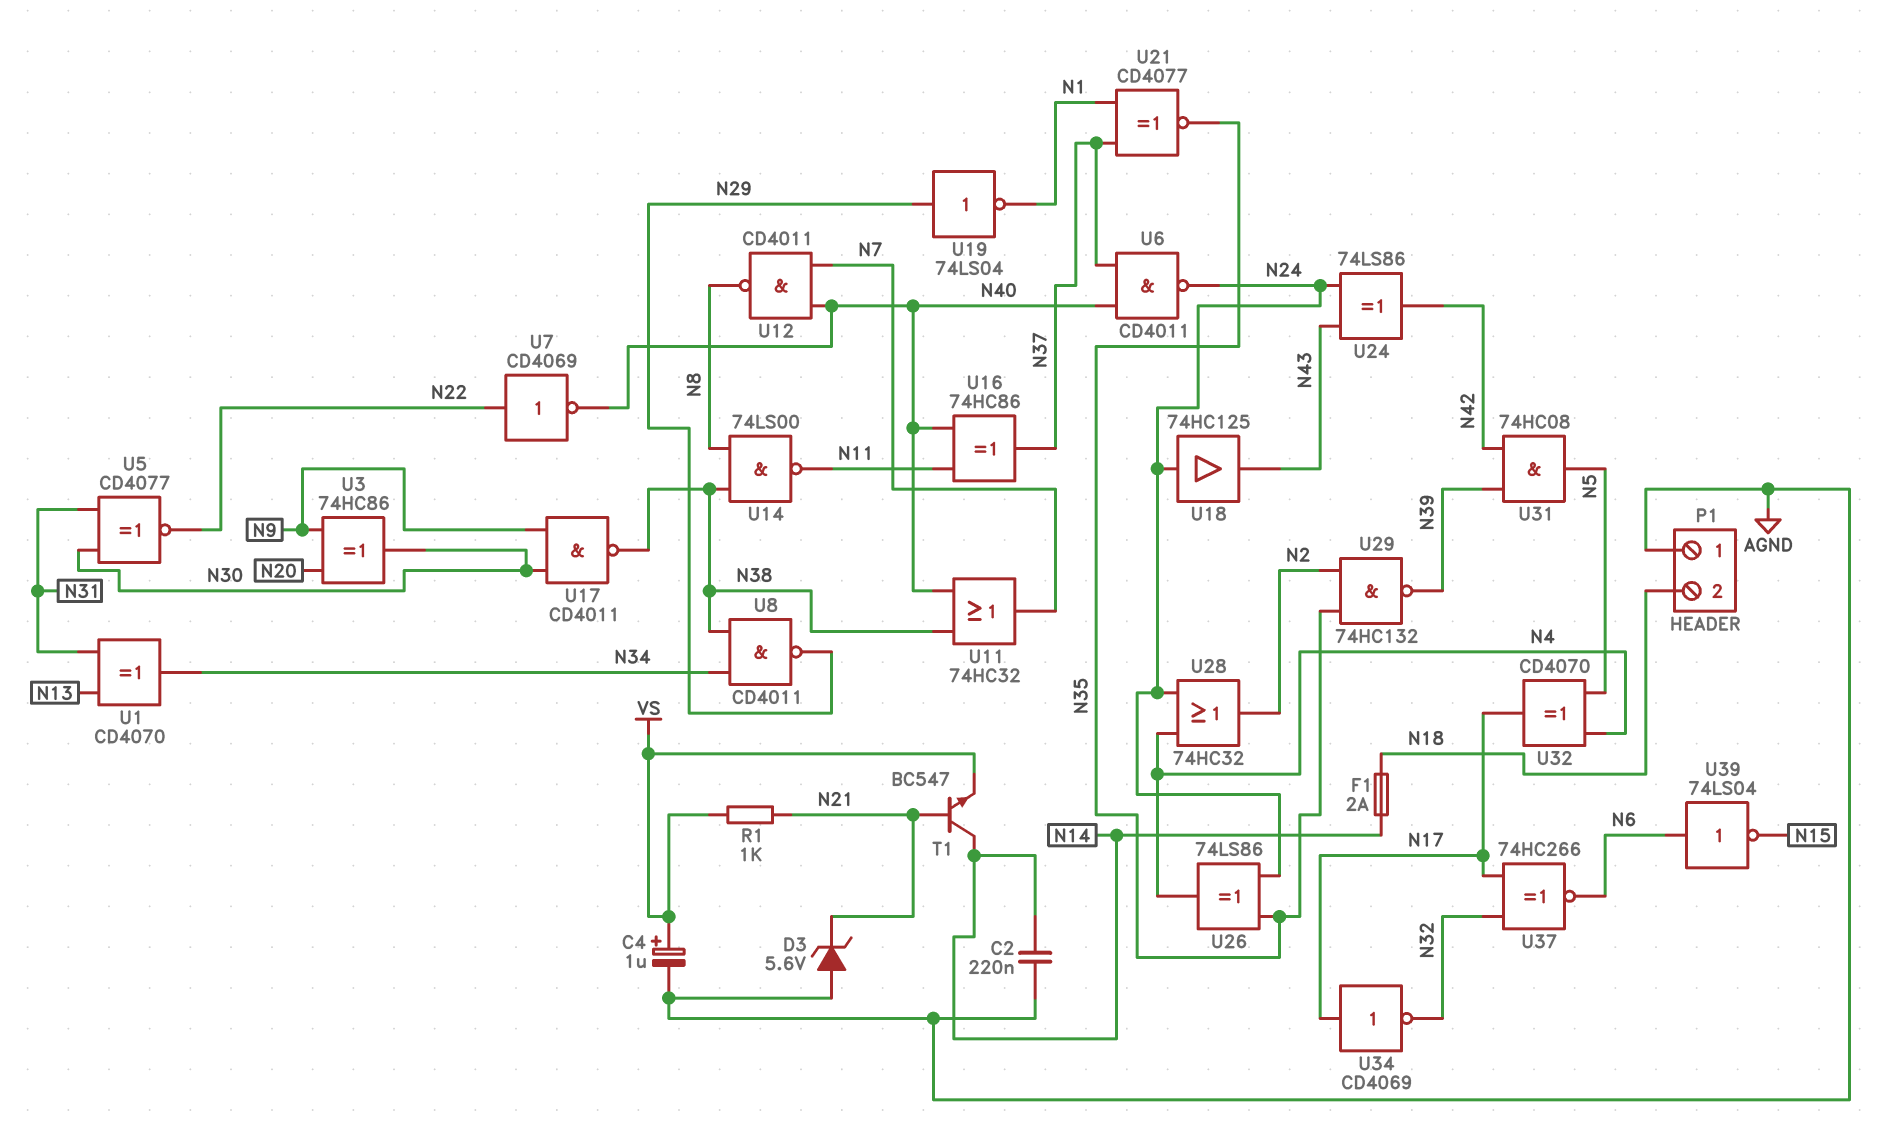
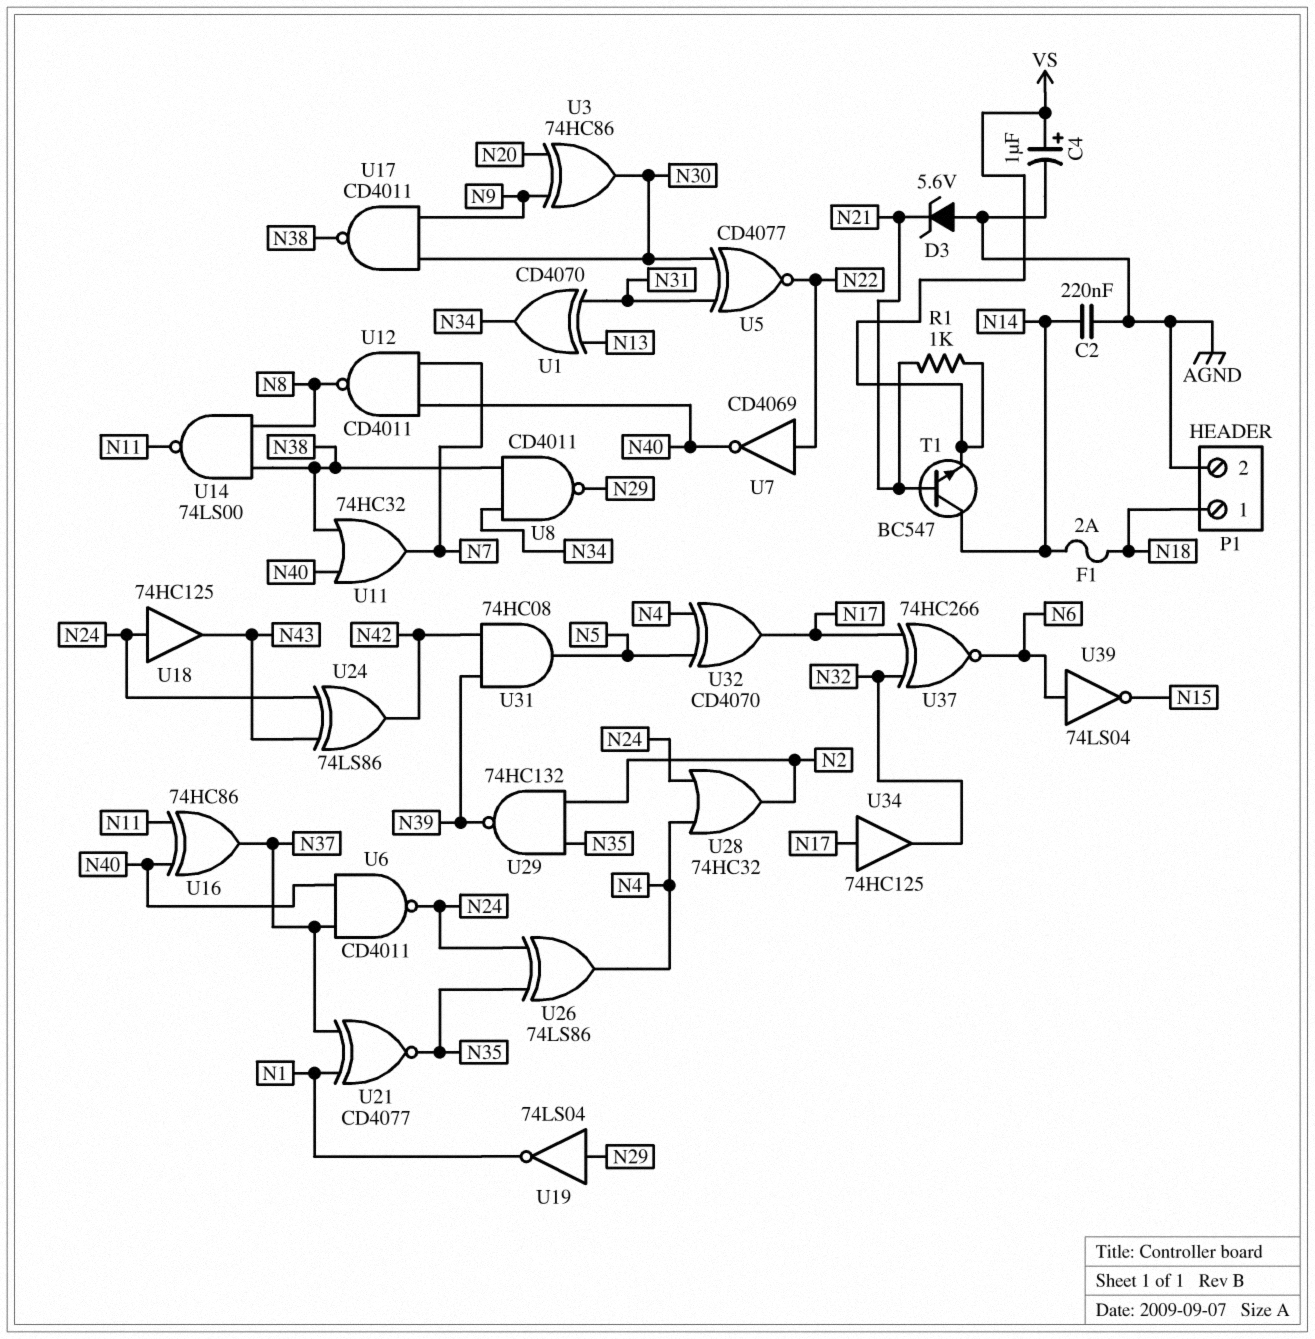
P1 pin 1: AGND -> N18
P1 pin 2: N18 -> AGND
U34: NOT CD4069 (in N17, out N32) -> buffer 74HC125 (in N17, out N32)

